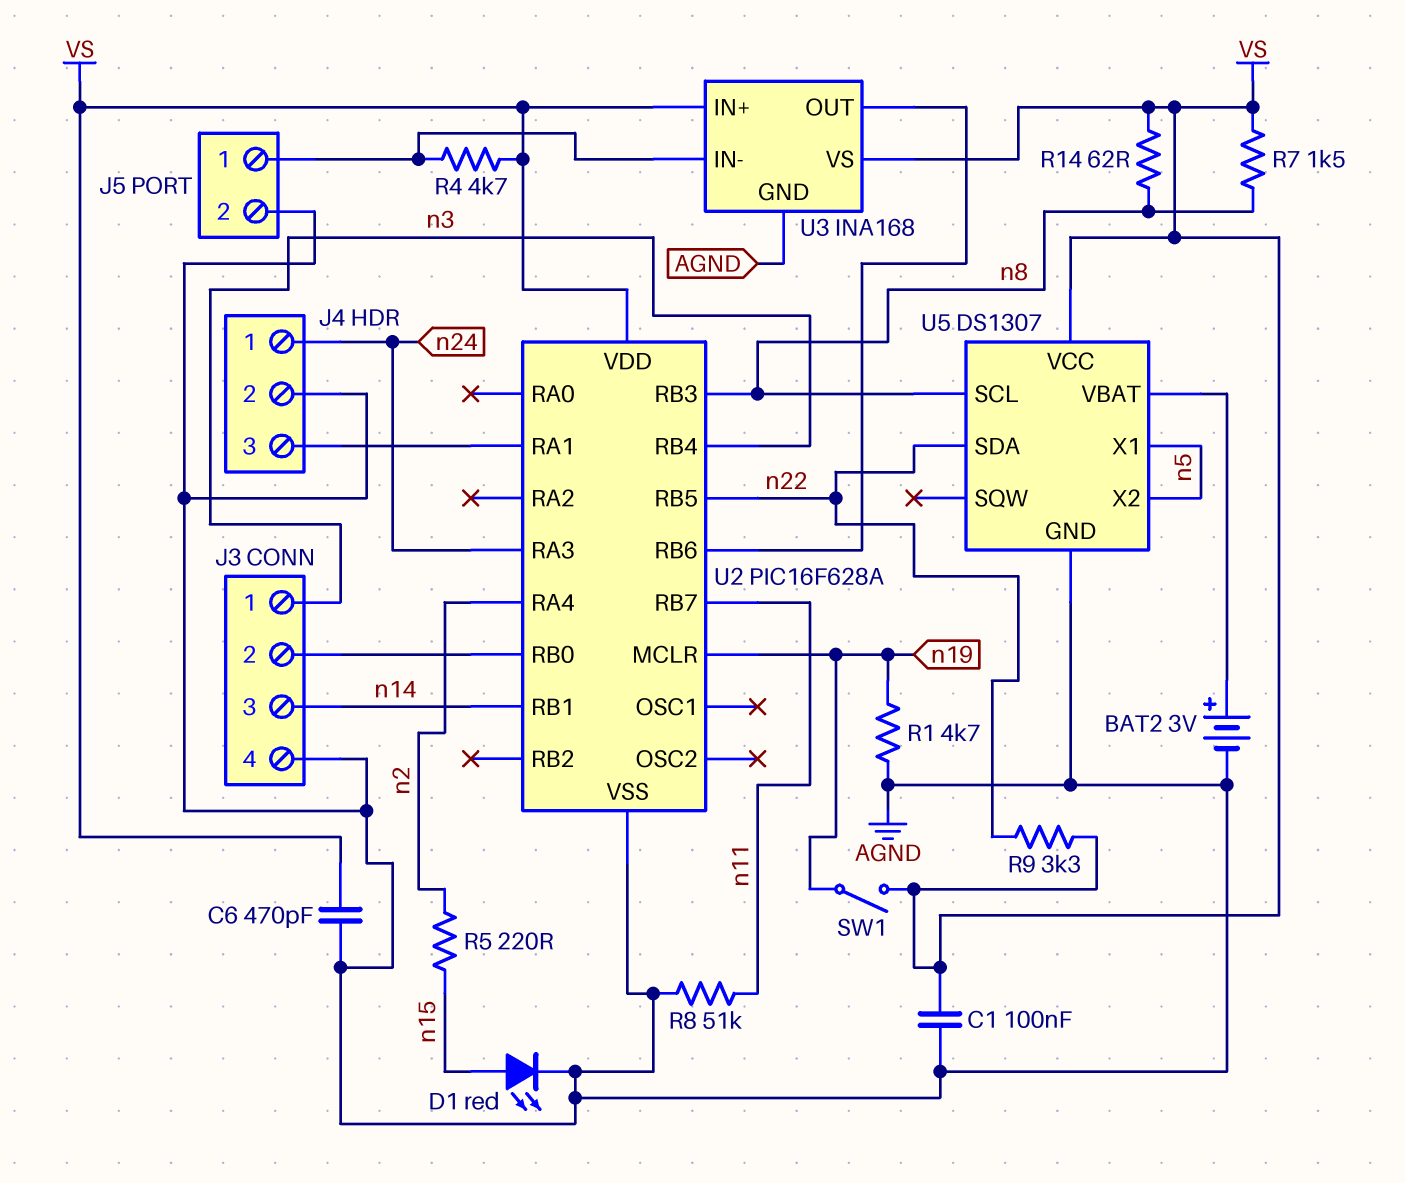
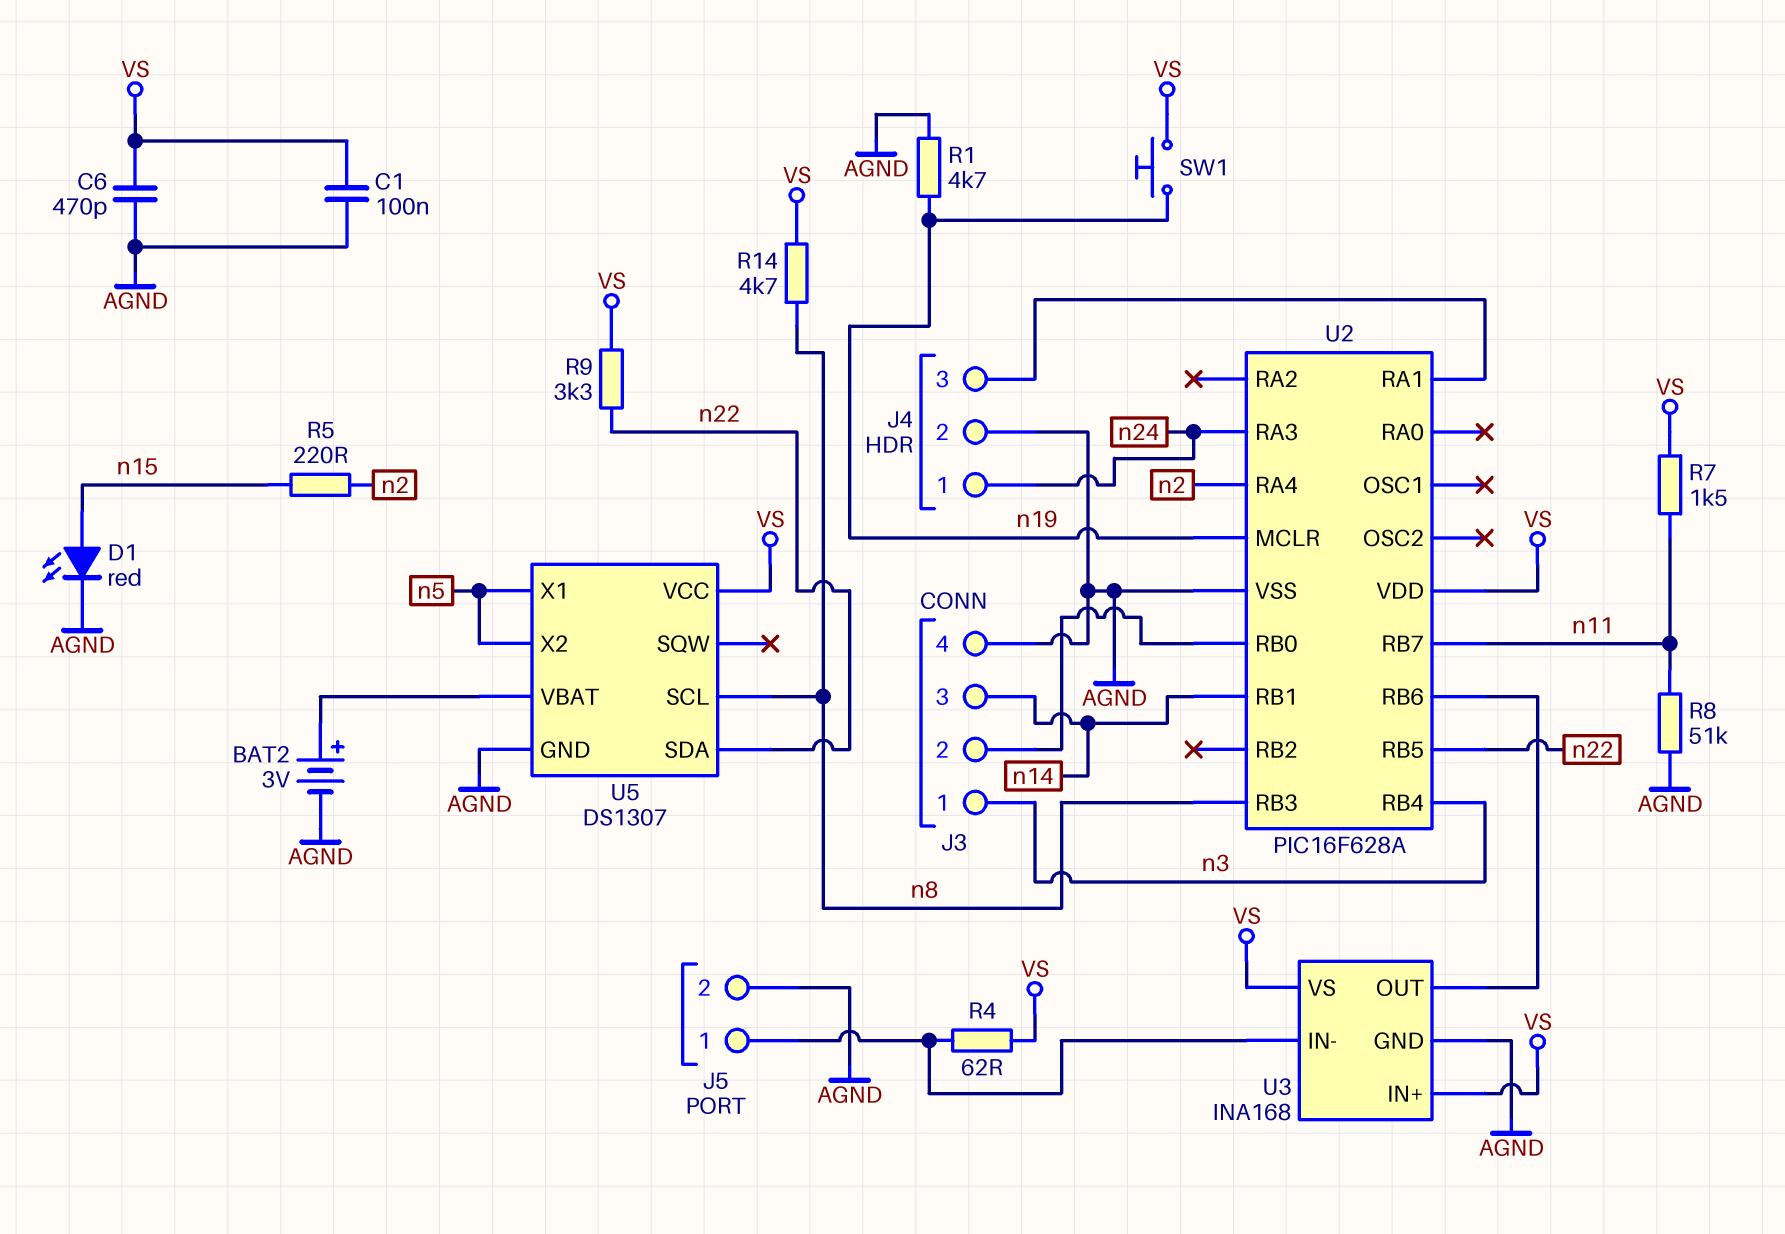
R4: 4.7k (J5/1, VS) -> 62 (J5/1, VS)
R7: 1.5k (VS, n8) -> 1.5k (VS, n11)
R14: 62 (VS, n8) -> 4.7k (VS, n8)
SW1: switch (VS, n19) -> button (VS, n19)

